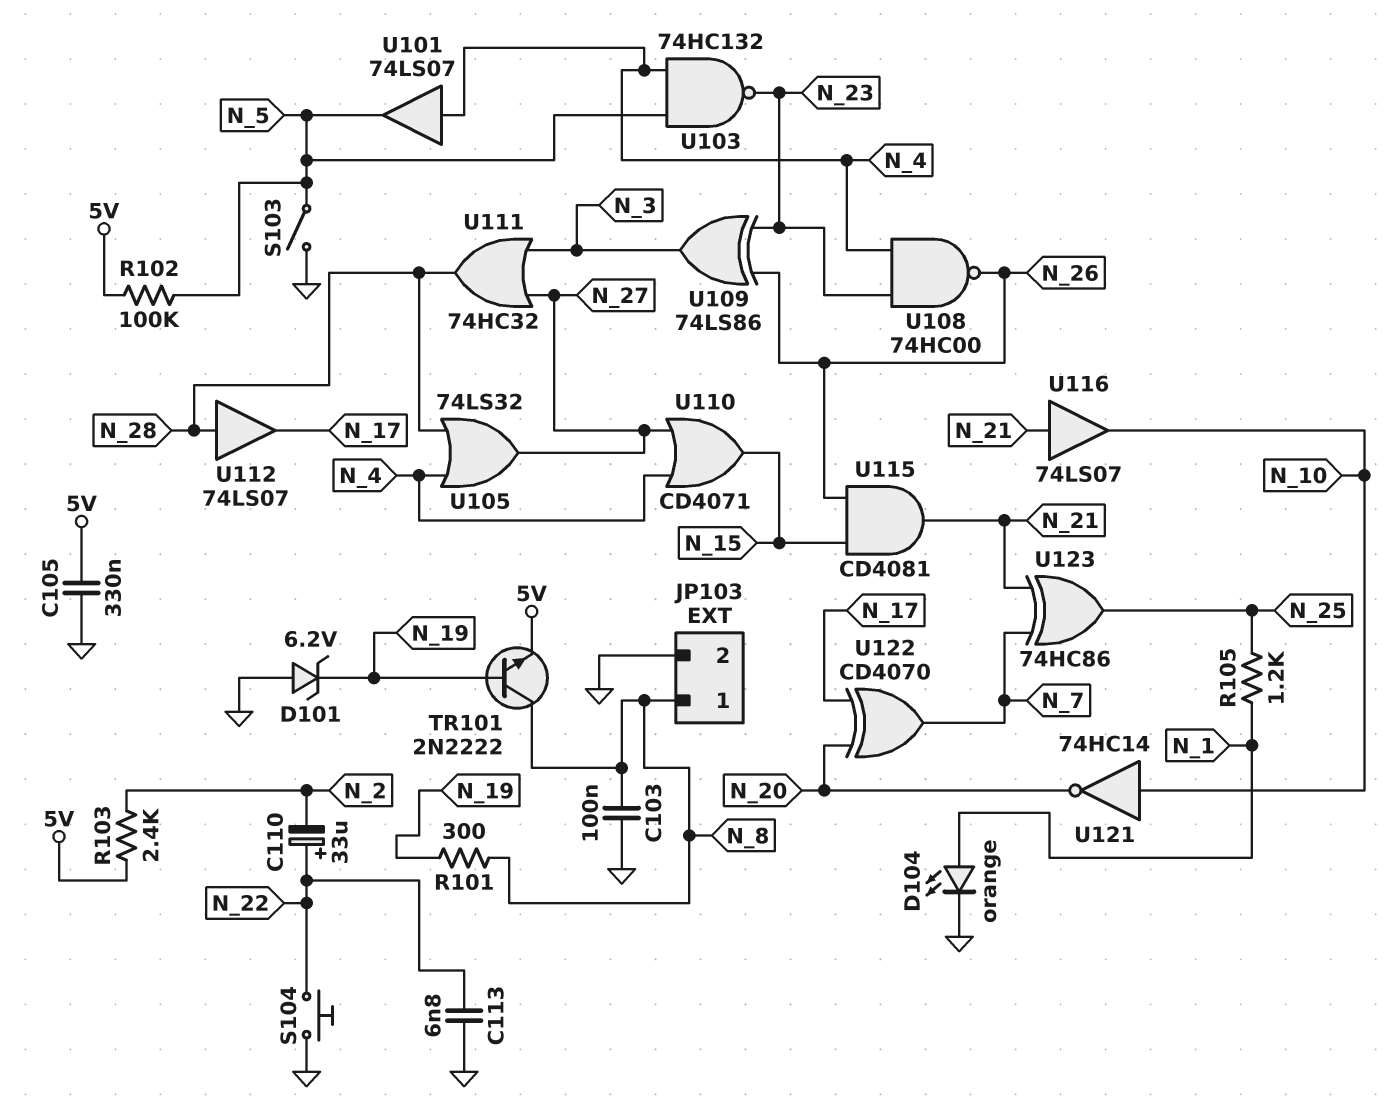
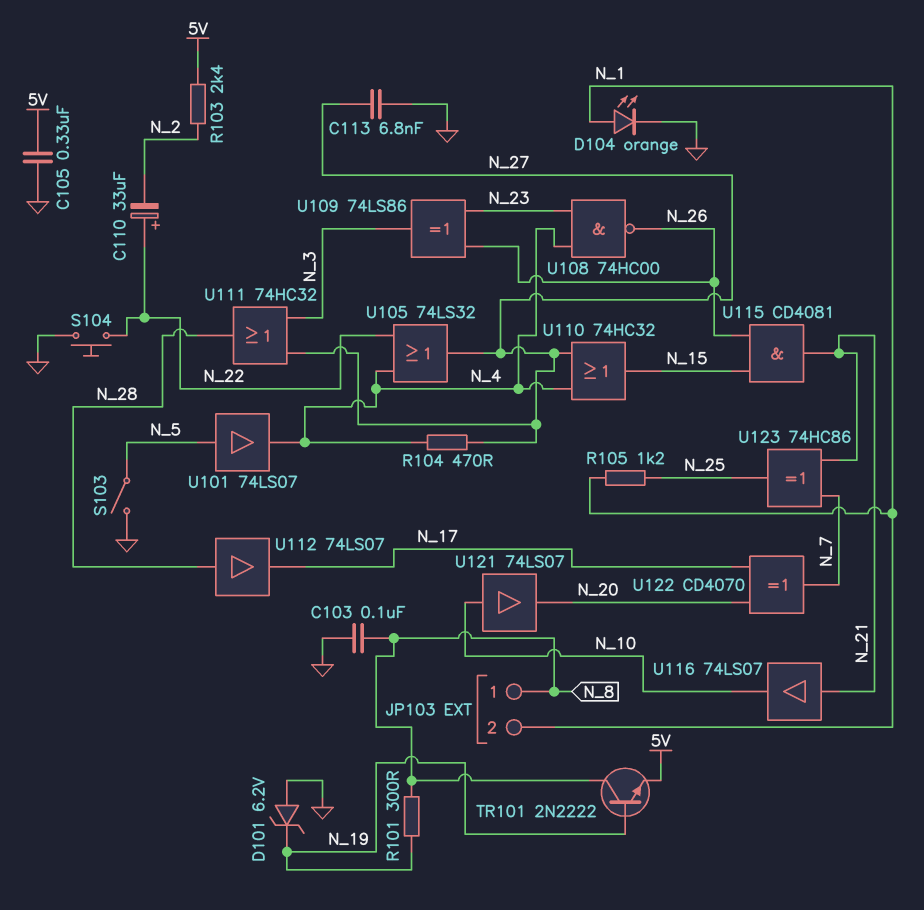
C113: 6.8nF (GND, N_22) -> 6.8nF (GND, N_27)
JP103 pin 2: GND -> N_1
R102: 100k (5V, N_5) -> none
R104: none -> 470 (N_4, N_27)
U101: buffer 74LS07 (in N_4, out N_5) -> buffer 74LS07 (in N_5, out N_4)
U103: NAND 74HC132 (in N_4, in N_5, out N_23) -> none
U105: OR 74LS32 (in N_4, in N_28, out N_27) -> OR 74LS32 (in N_4, in N_22, out N_27)
U110: OR CD4071 (in N_4, in N_27, out N_15) -> OR 74HC32 (in N_4, in N_27, out N_15)
U121: NOT 74HC14 (in N_10, out N_20) -> buffer 74LS07 (in N_10, out N_20)

